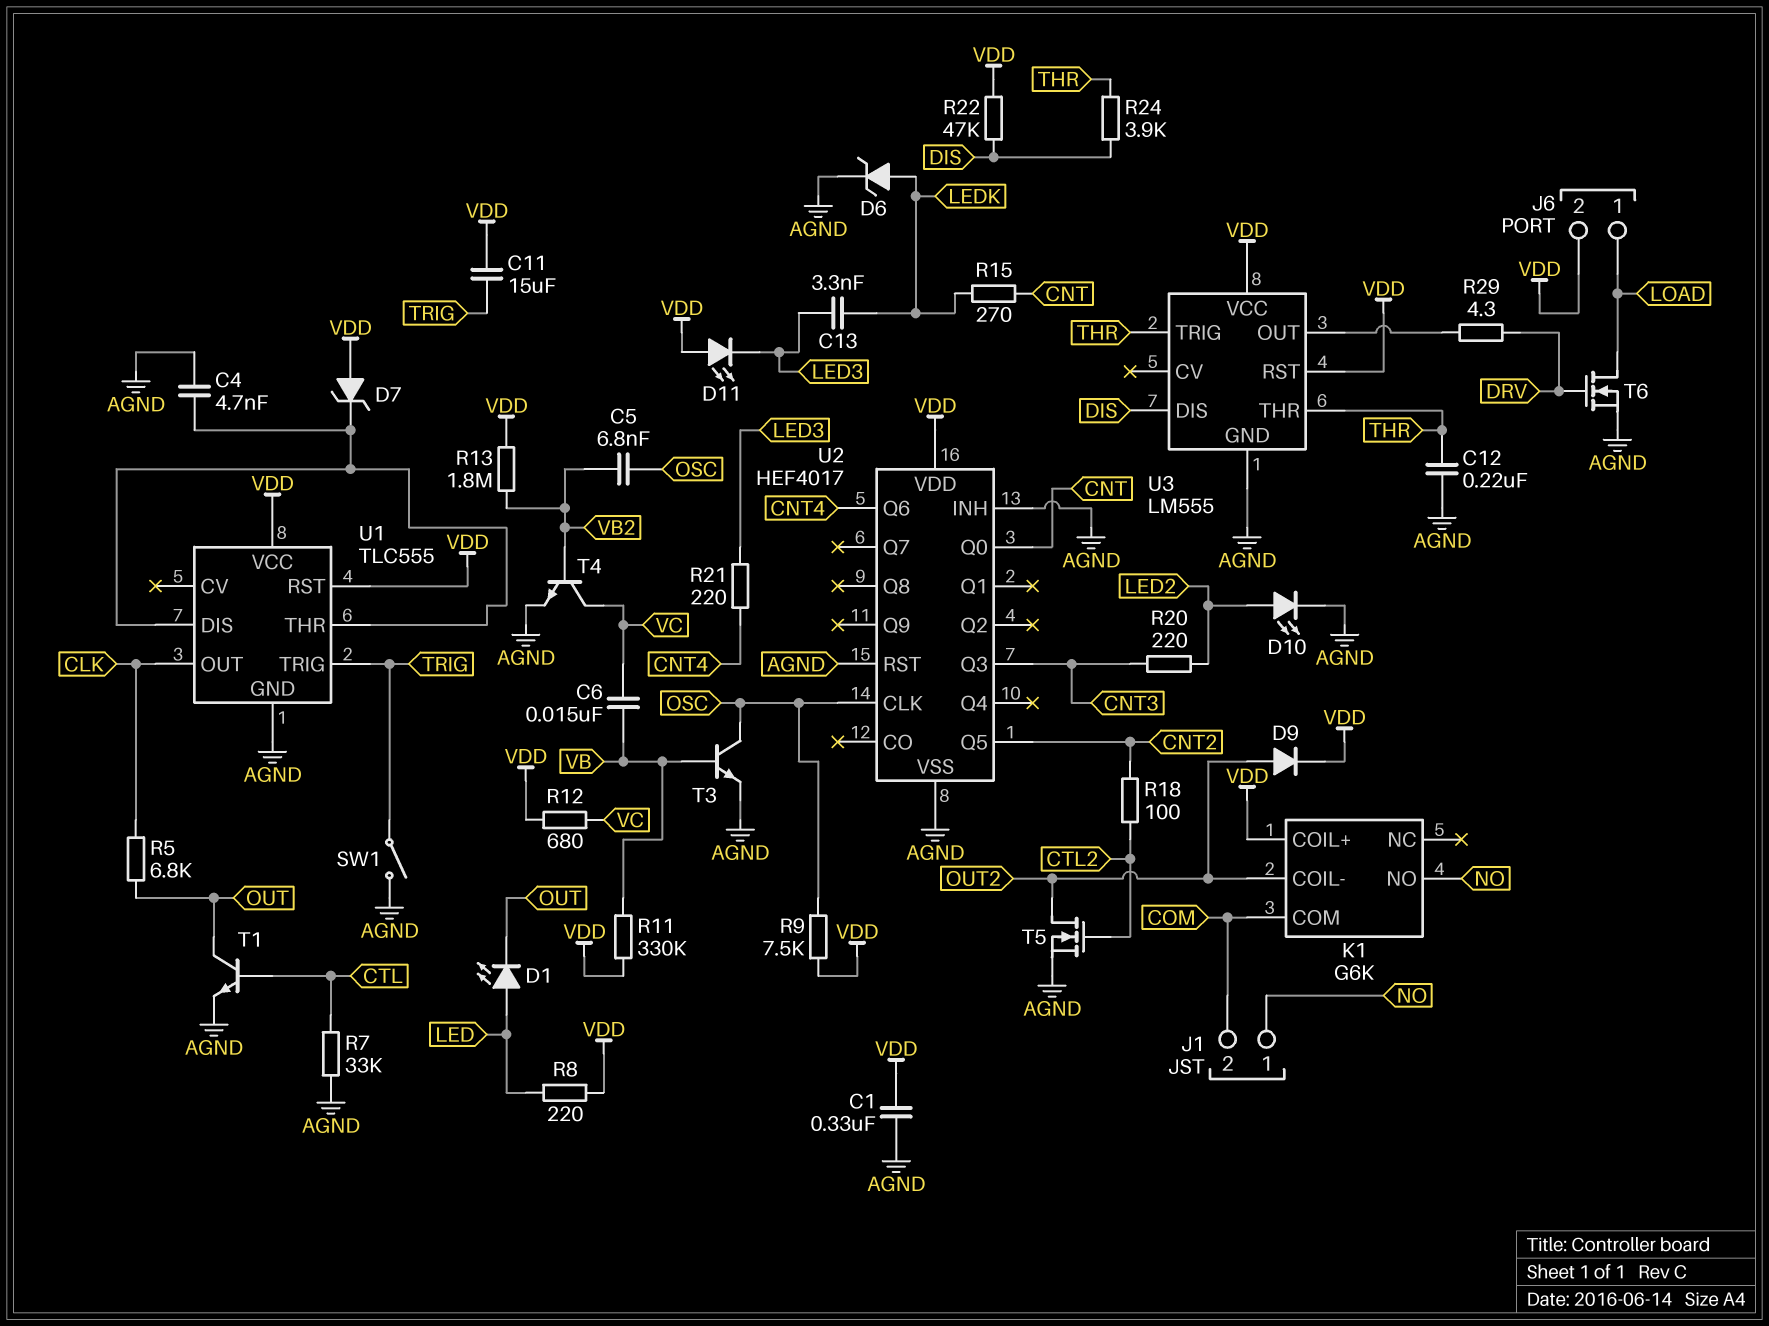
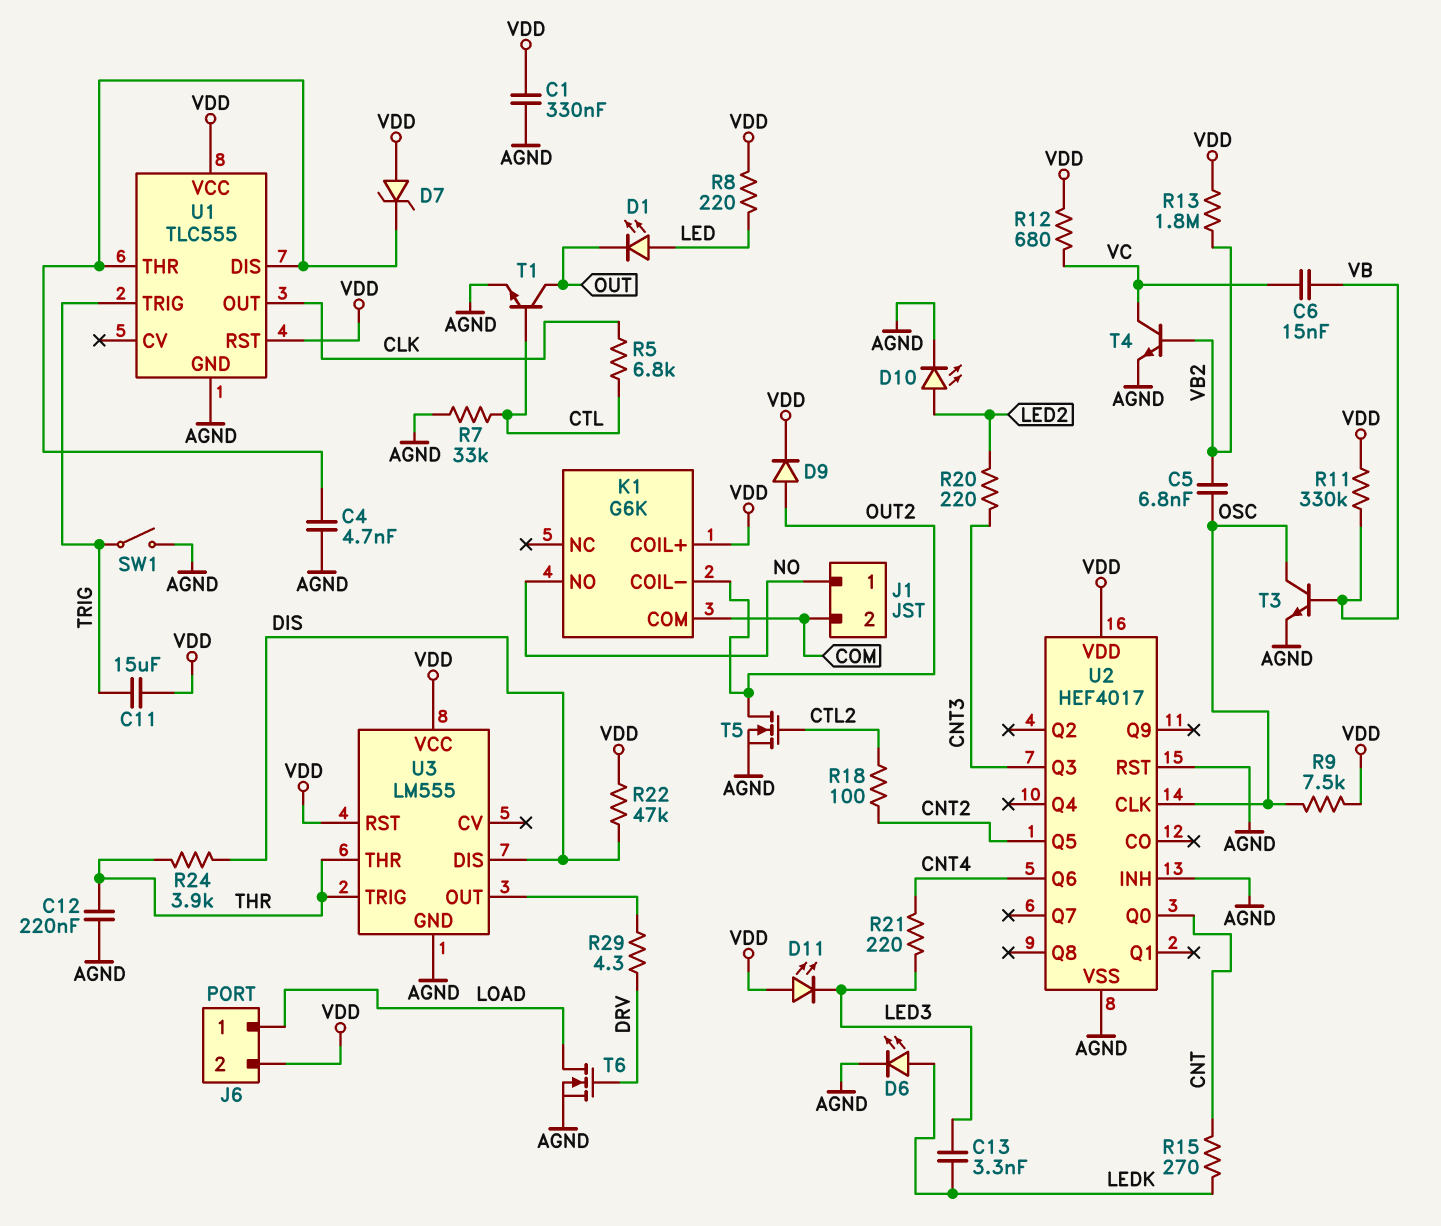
D6: zener (A LEDK, K AGND) -> LED (A LEDK, K AGND)
R5: 6.8k (CLK, OUT) -> 6.8k (CLK, CTL)

